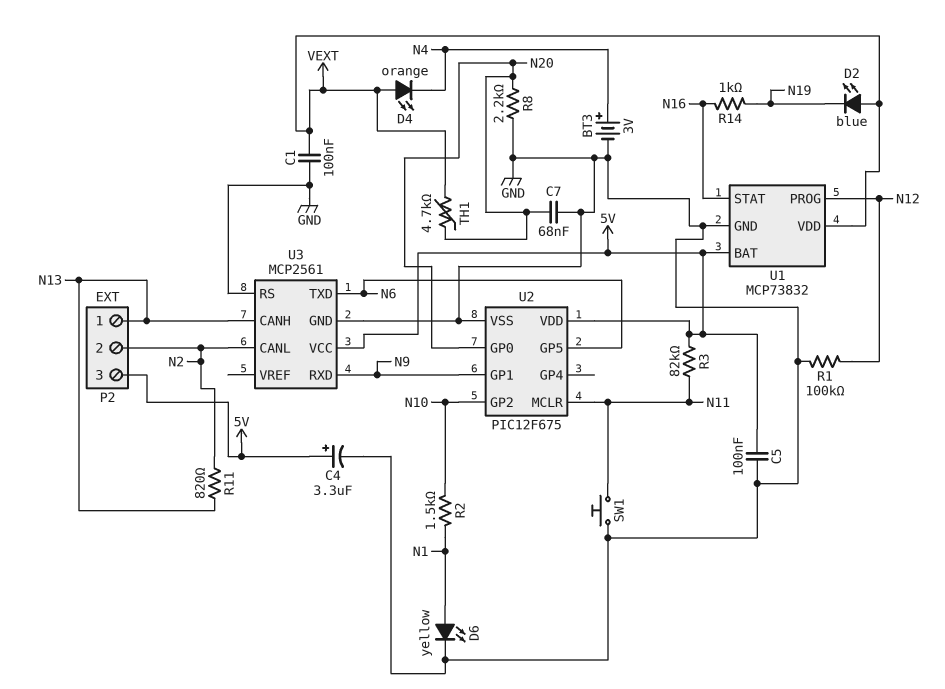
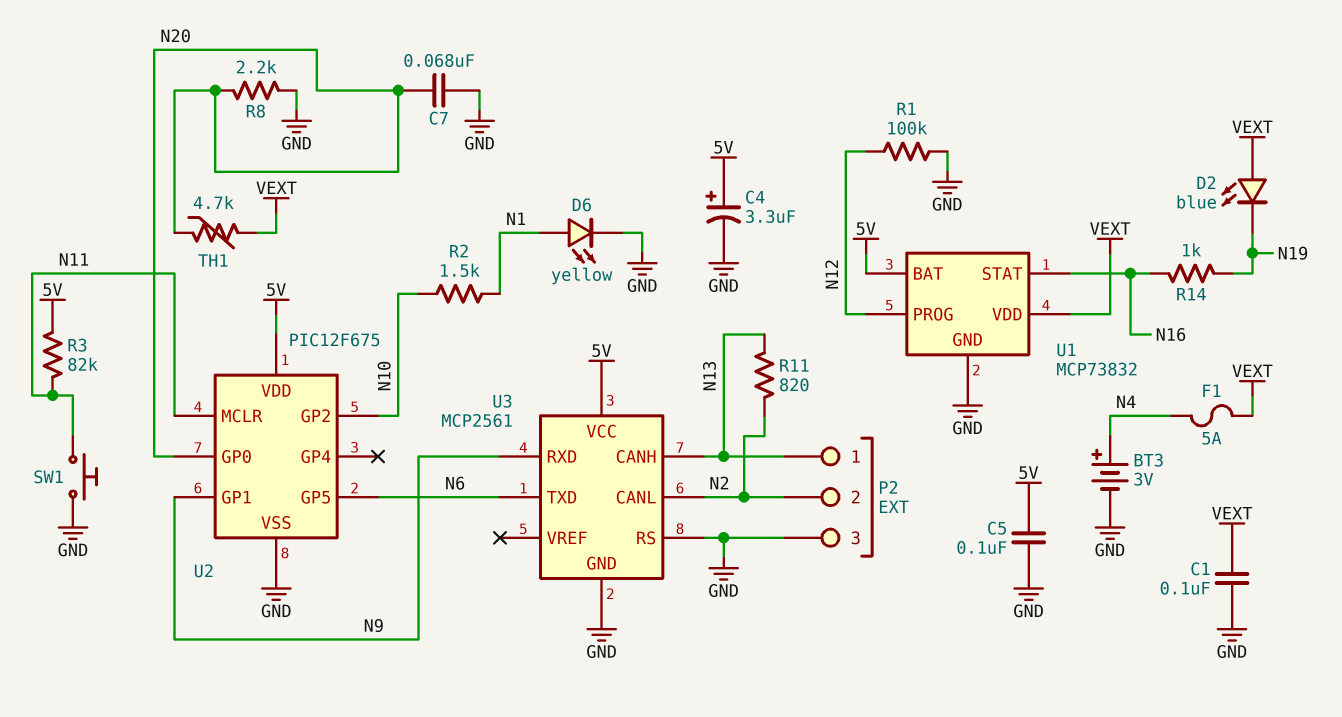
D4: LED orange (A VEXT, K N4) -> none
F1: none -> 5A (N4, VEXT)
P2 pin 3: 5V -> GND

